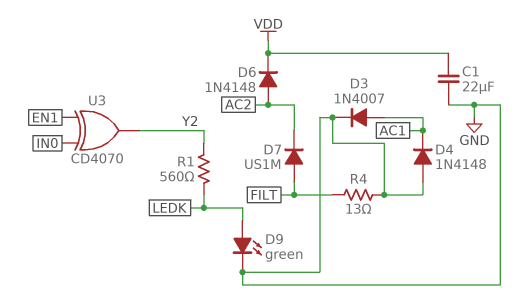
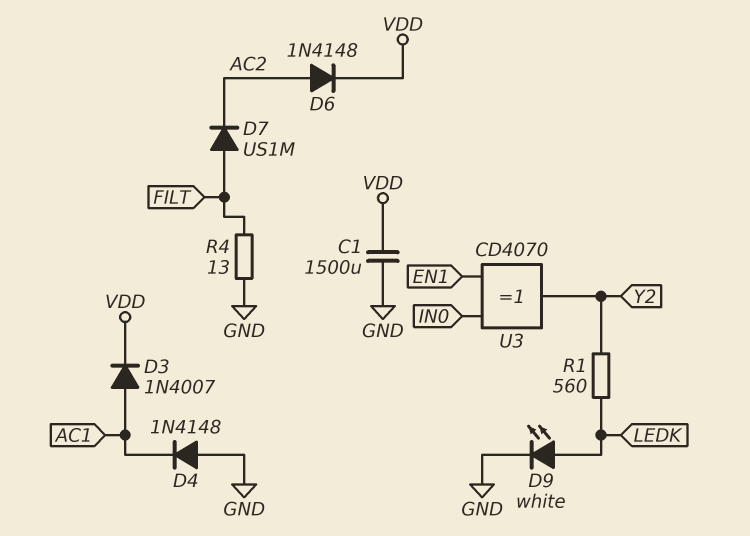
C1: 22uF (GND, VDD) -> 1500uF (GND, VDD)
D3: diode 1N4007 (A AC1, K GND) -> diode 1N4007 (A AC1, K VDD)
D9: LED green (A LEDK, K GND) -> LED white (A LEDK, K GND)

